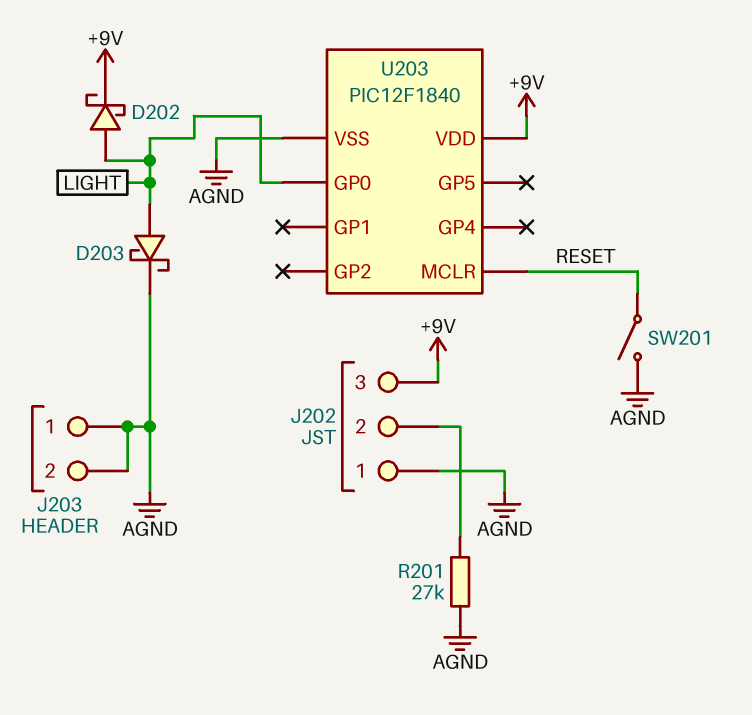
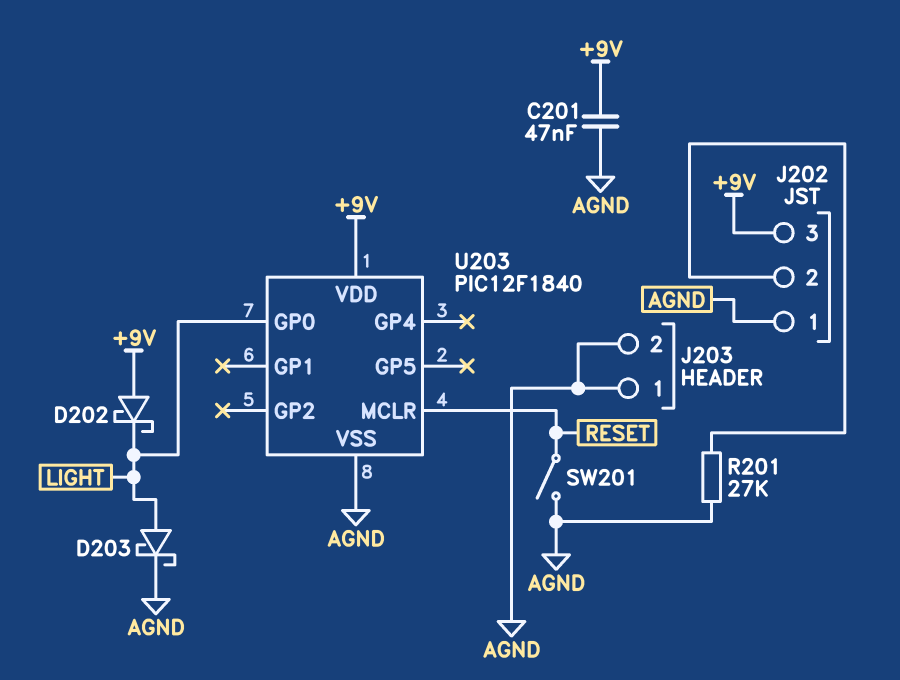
C201: none -> 47nF (+9V, AGND)
D202: schottky (A LIGHT, K +9V) -> schottky (A +9V, K LIGHT)

